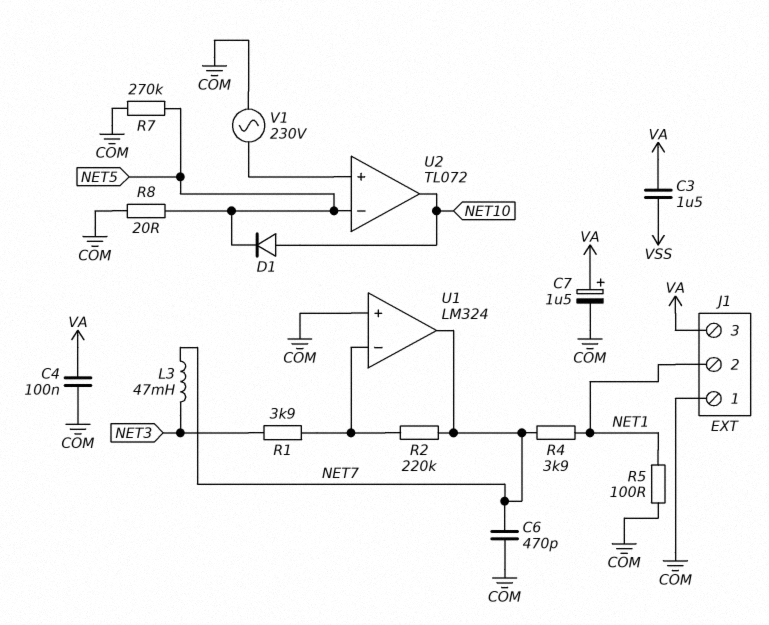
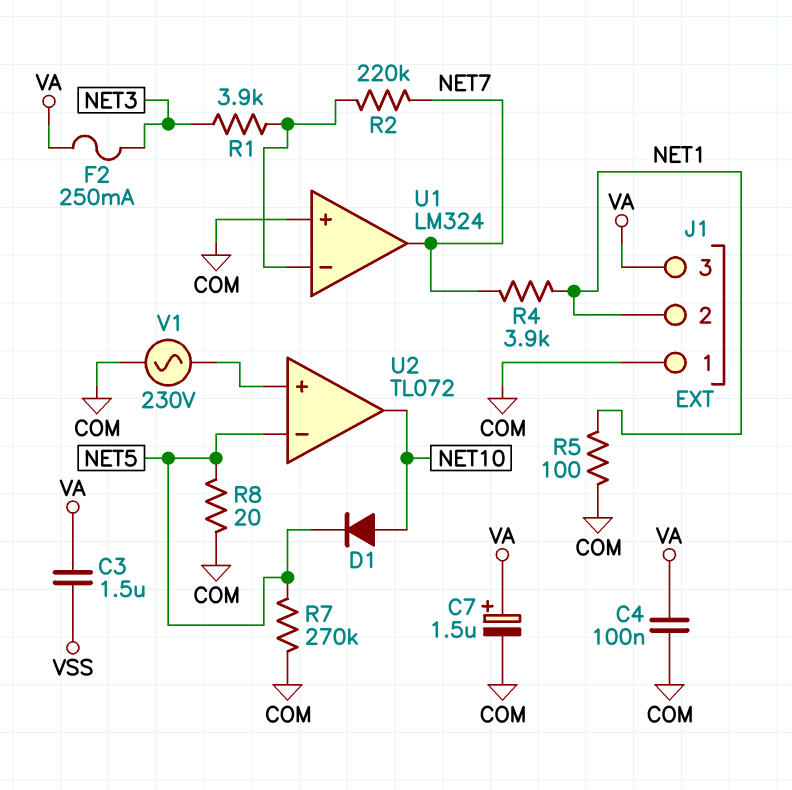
C6: 470pF (COM, NET7) -> none
F2: none -> 250mA (NET3, VA)
L3: 47mH (NET3, NET7) -> none

